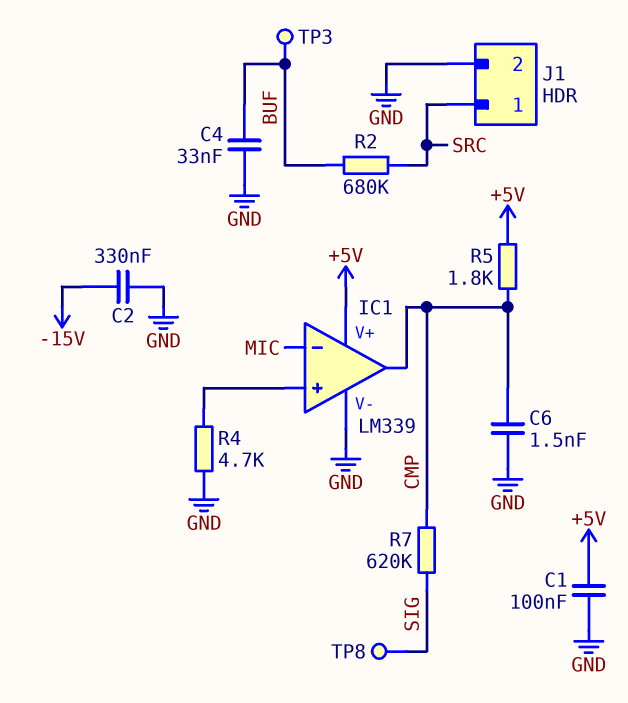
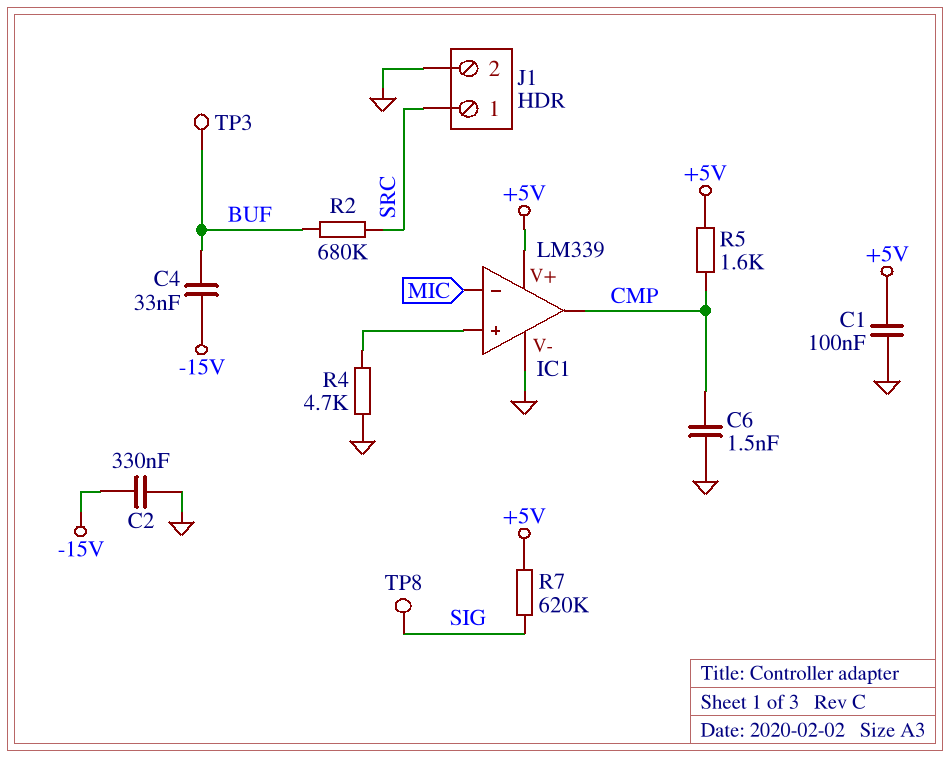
C4: 33nF (BUF, GND) -> 33nF (-15V, BUF)
R5: 1.8k (+5V, CMP) -> 1.6k (+5V, CMP)
R7: 620k (CMP, SIG) -> 620k (+5V, SIG)

